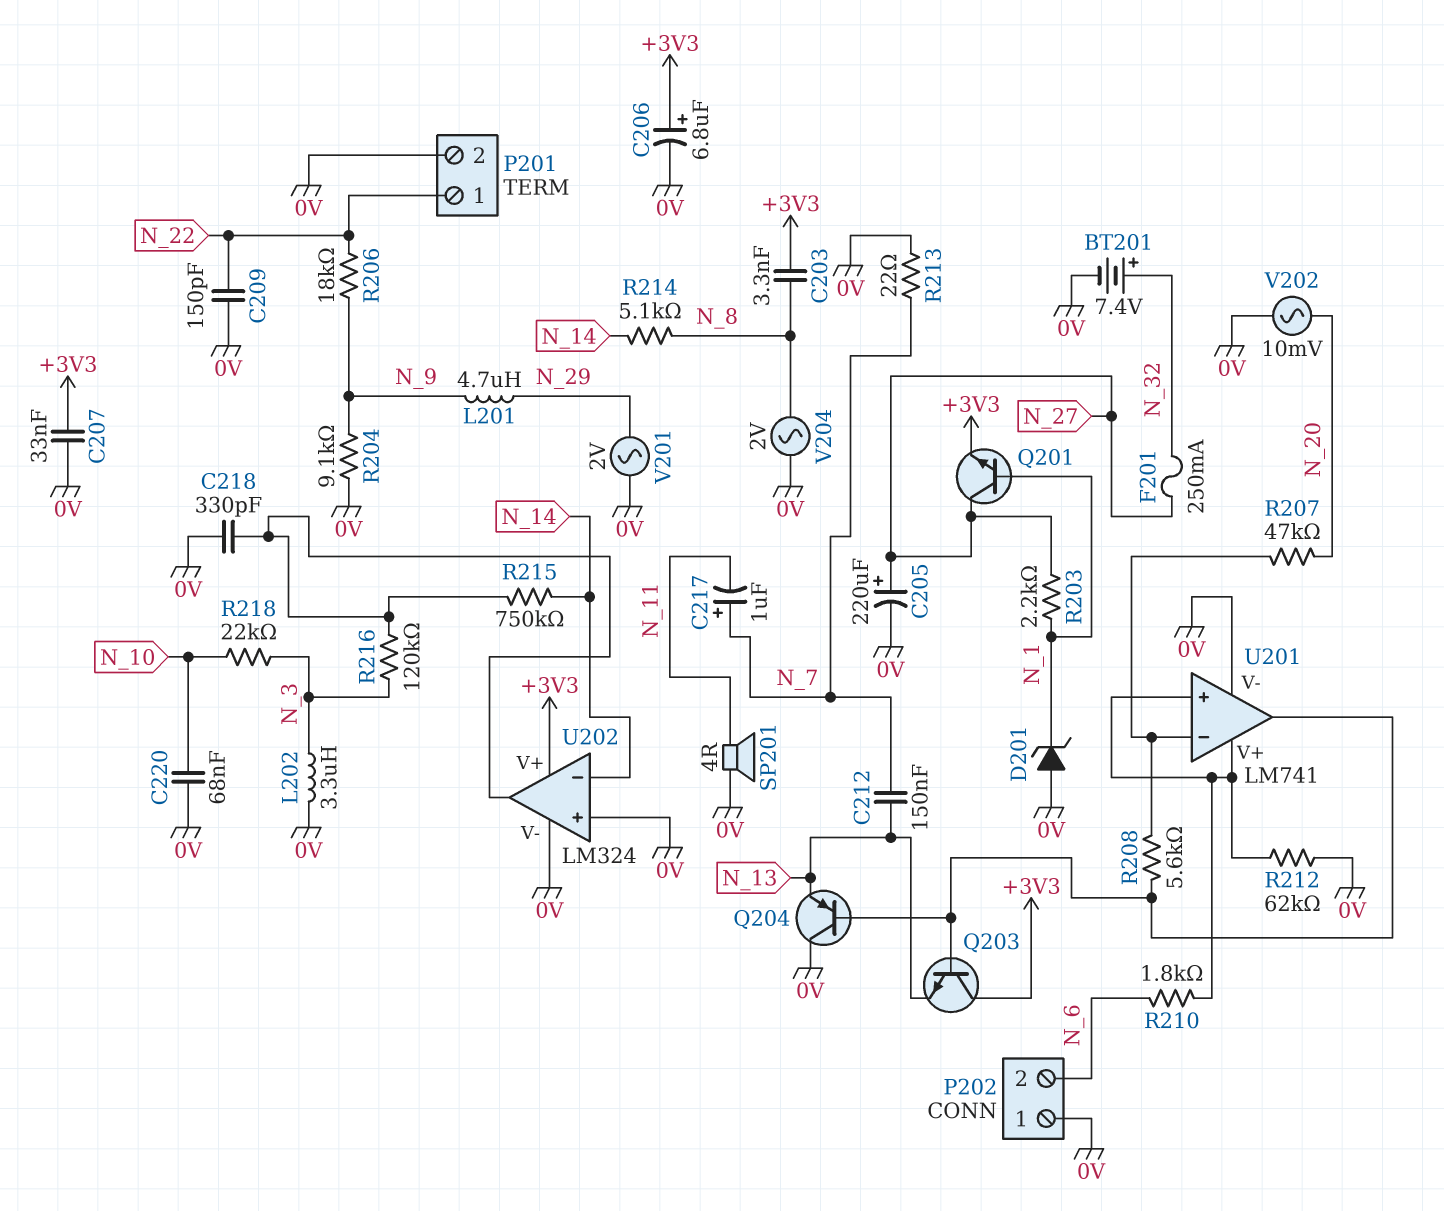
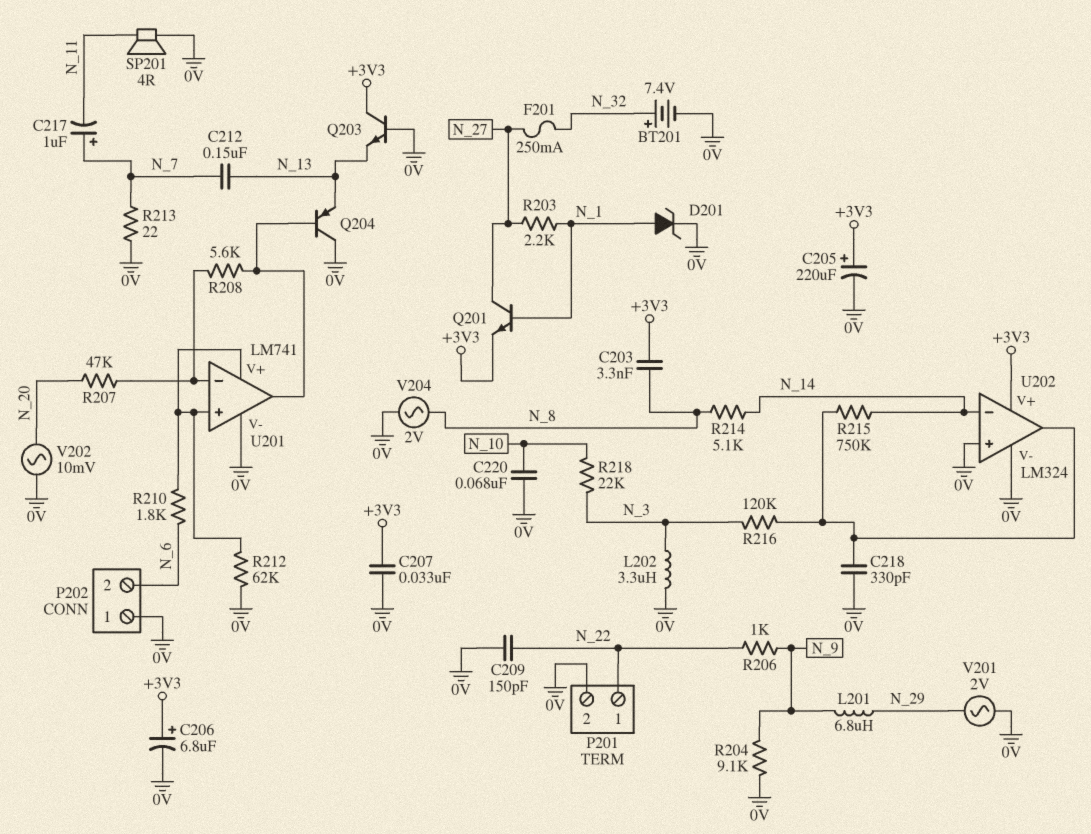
C205: 220uF (plus N_27, minus 0V) -> 220uF (plus +3V3, minus 0V)
D201: zener (A 0V, K N_1) -> zener (A N_1, K 0V)
L201: 4.7uH (N_9, N_29) -> 6.8uH (N_9, N_29)
Q203: NPN (B U201/out, C +3V3, E N_13) -> NPN (B 0V, C +3V3, E N_13)
R206: 18k (N_9, N_22) -> 1k (N_9, N_22)

